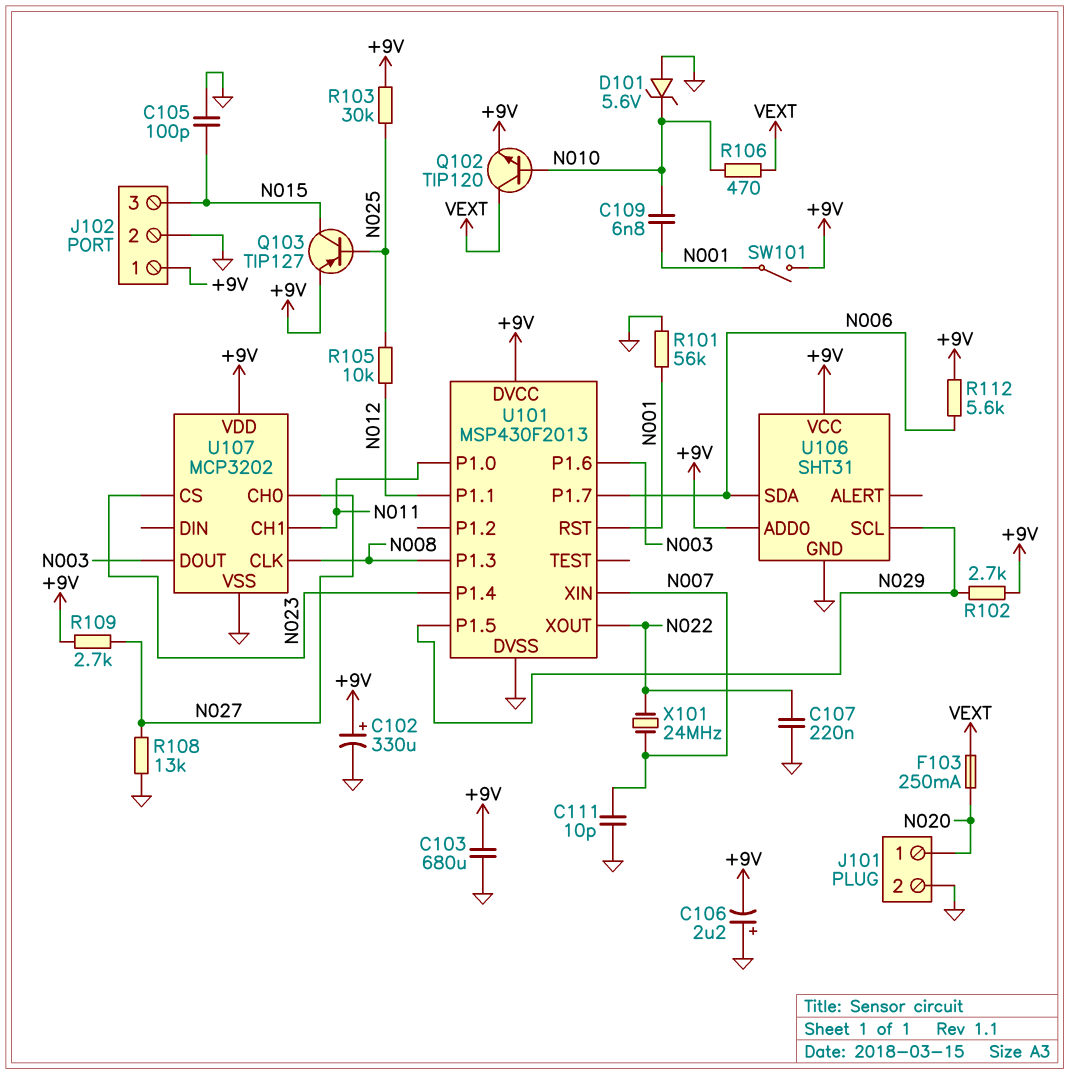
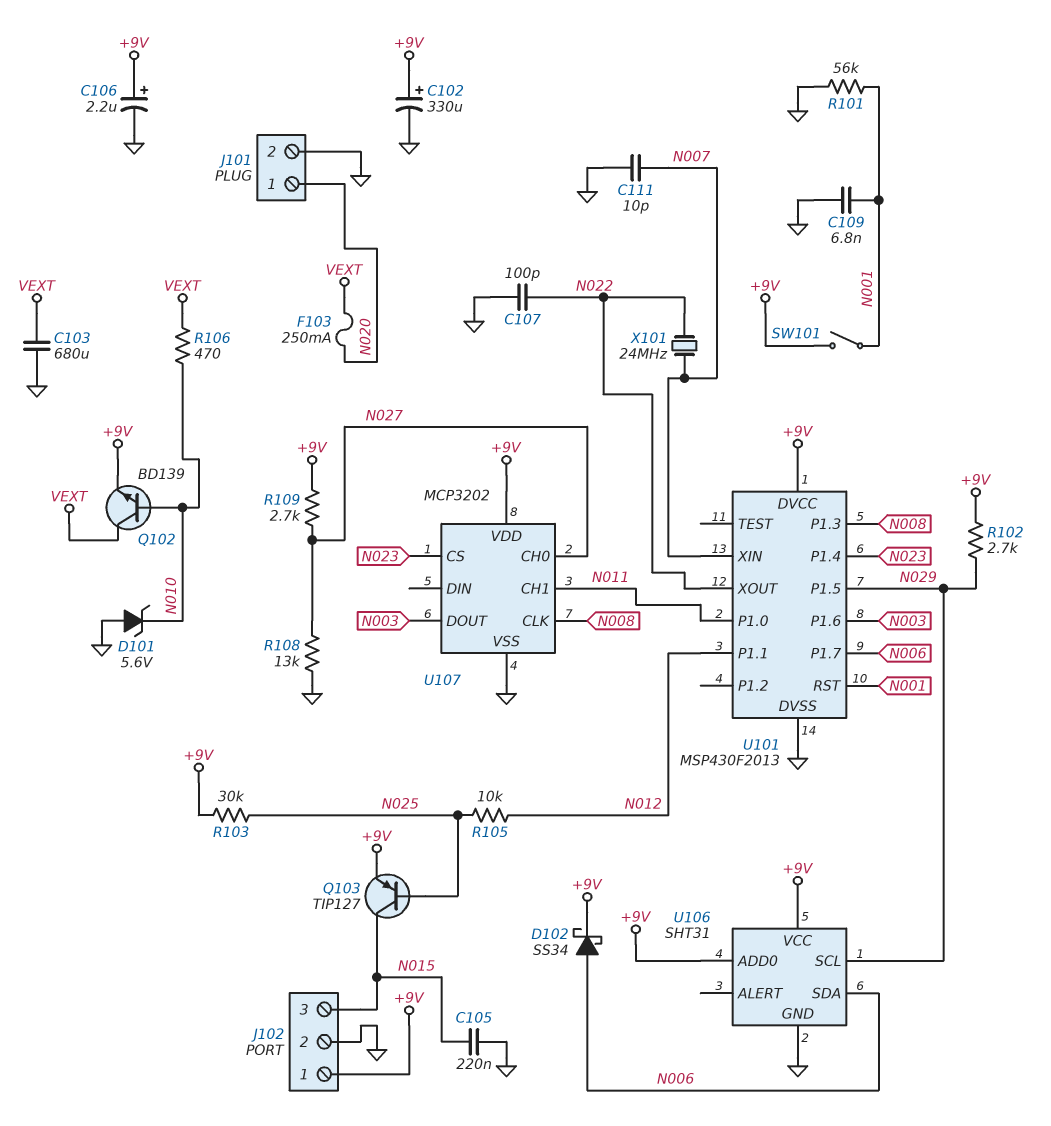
C103: 680uF (+9V, GND) -> 680uF (GND, VEXT)
C105: 100pF (GND, N015) -> 220nF (GND, N015)
C106: 2.2uF (plus GND, minus +9V) -> 2.2uF (plus +9V, minus GND)
C107: 220nF (GND, N022) -> 100pF (GND, N022)
C109: 6.8nF (N001, N010) -> 6.8nF (GND, N001)
D102: none -> schottky SS34 (A N006, K +9V)
Q102: NPN TIP120 (B N010, C VEXT, E +9V) -> NPN BD139 (B N010, C VEXT, E +9V)
R112: 5.6k (+9V, N006) -> none

